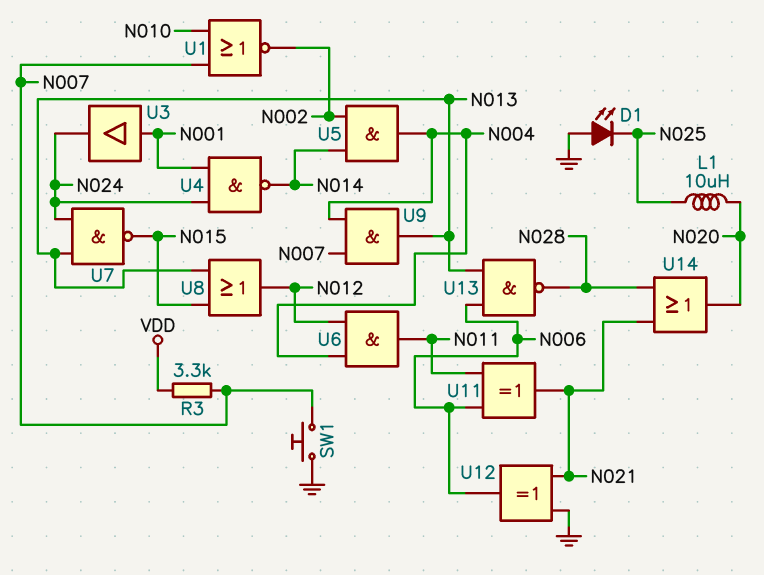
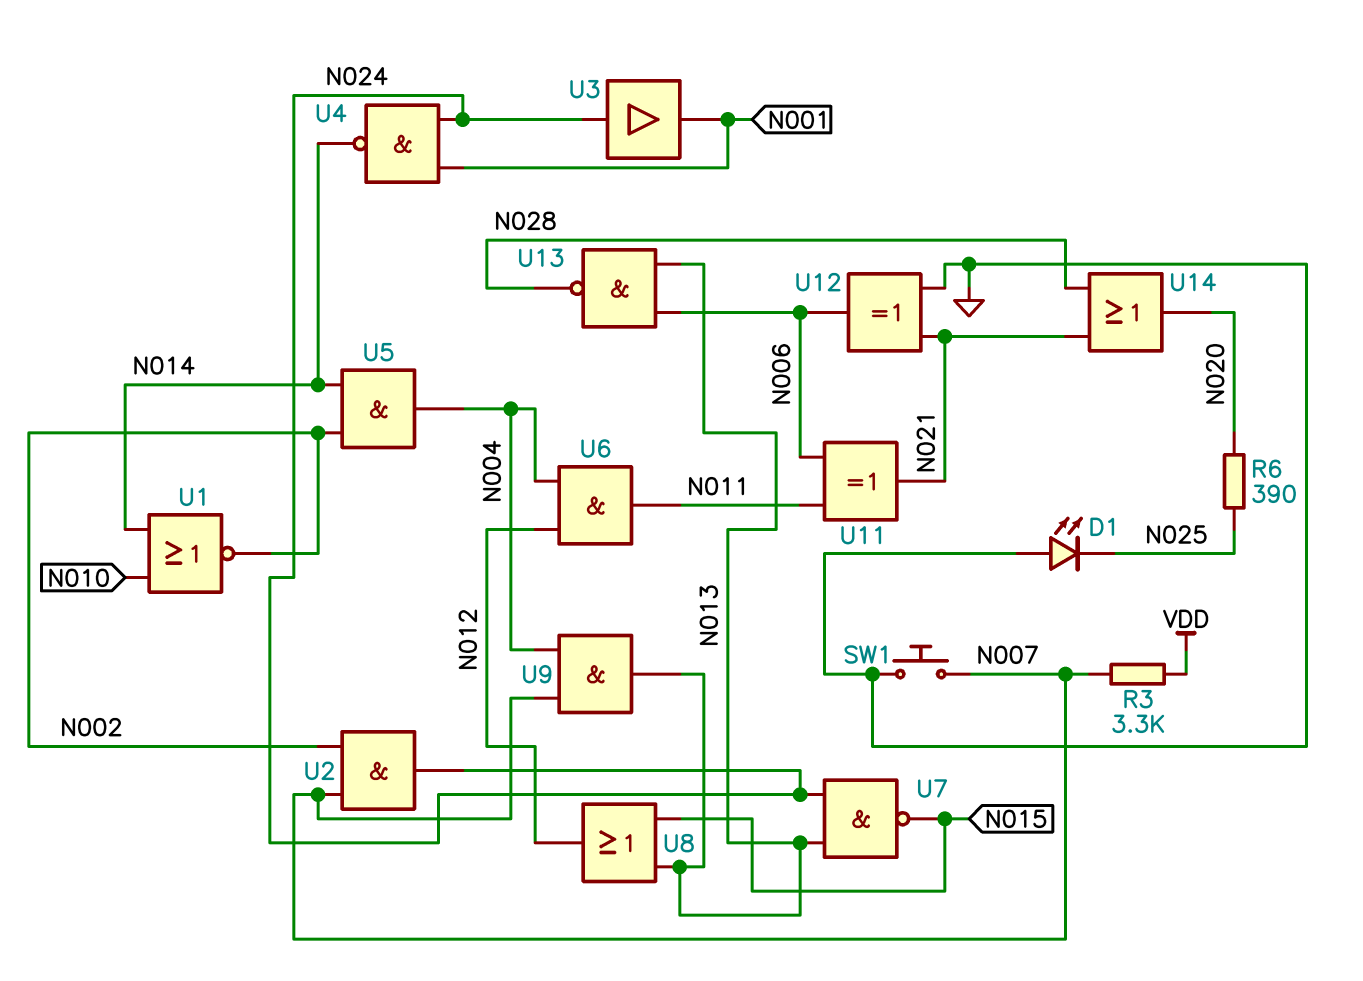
L1: 10uH (N020, N025) -> none
R6: none -> 390 (N020, N025)
U1: NOR (in N007, in N010, out N002) -> NOR (in N010, in N014, out N002)
U2: none -> AND (in N002, in N007, out N024)
U3: buffer (in N001, out N024) -> buffer (in N024, out N001)

